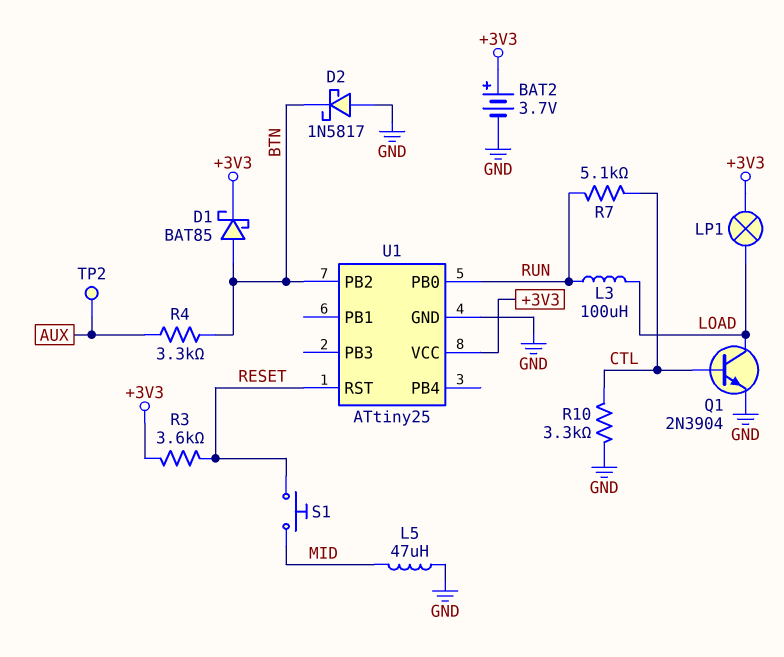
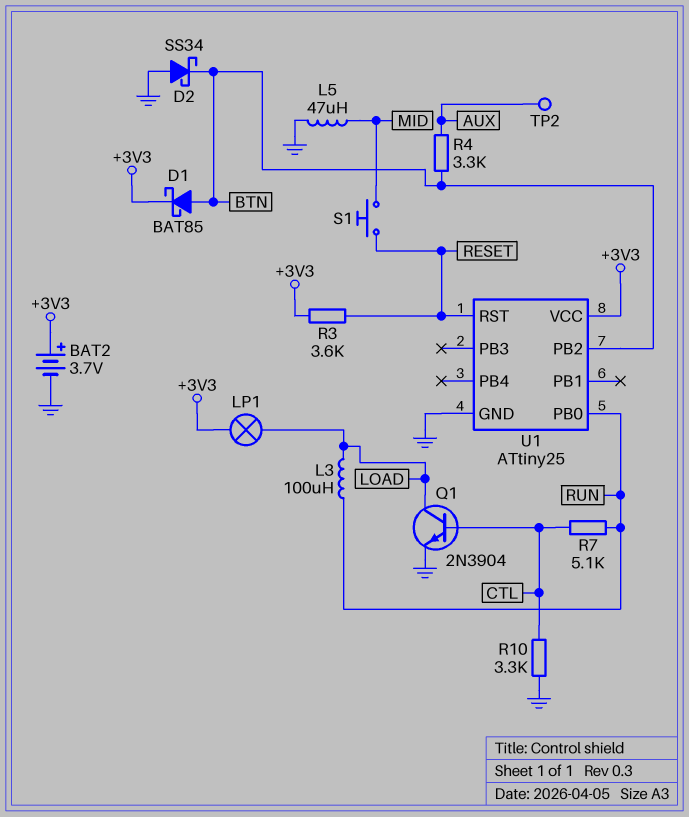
D2: schottky 1N5817 (A GND, K BTN) -> schottky SS34 (A GND, K BTN)

